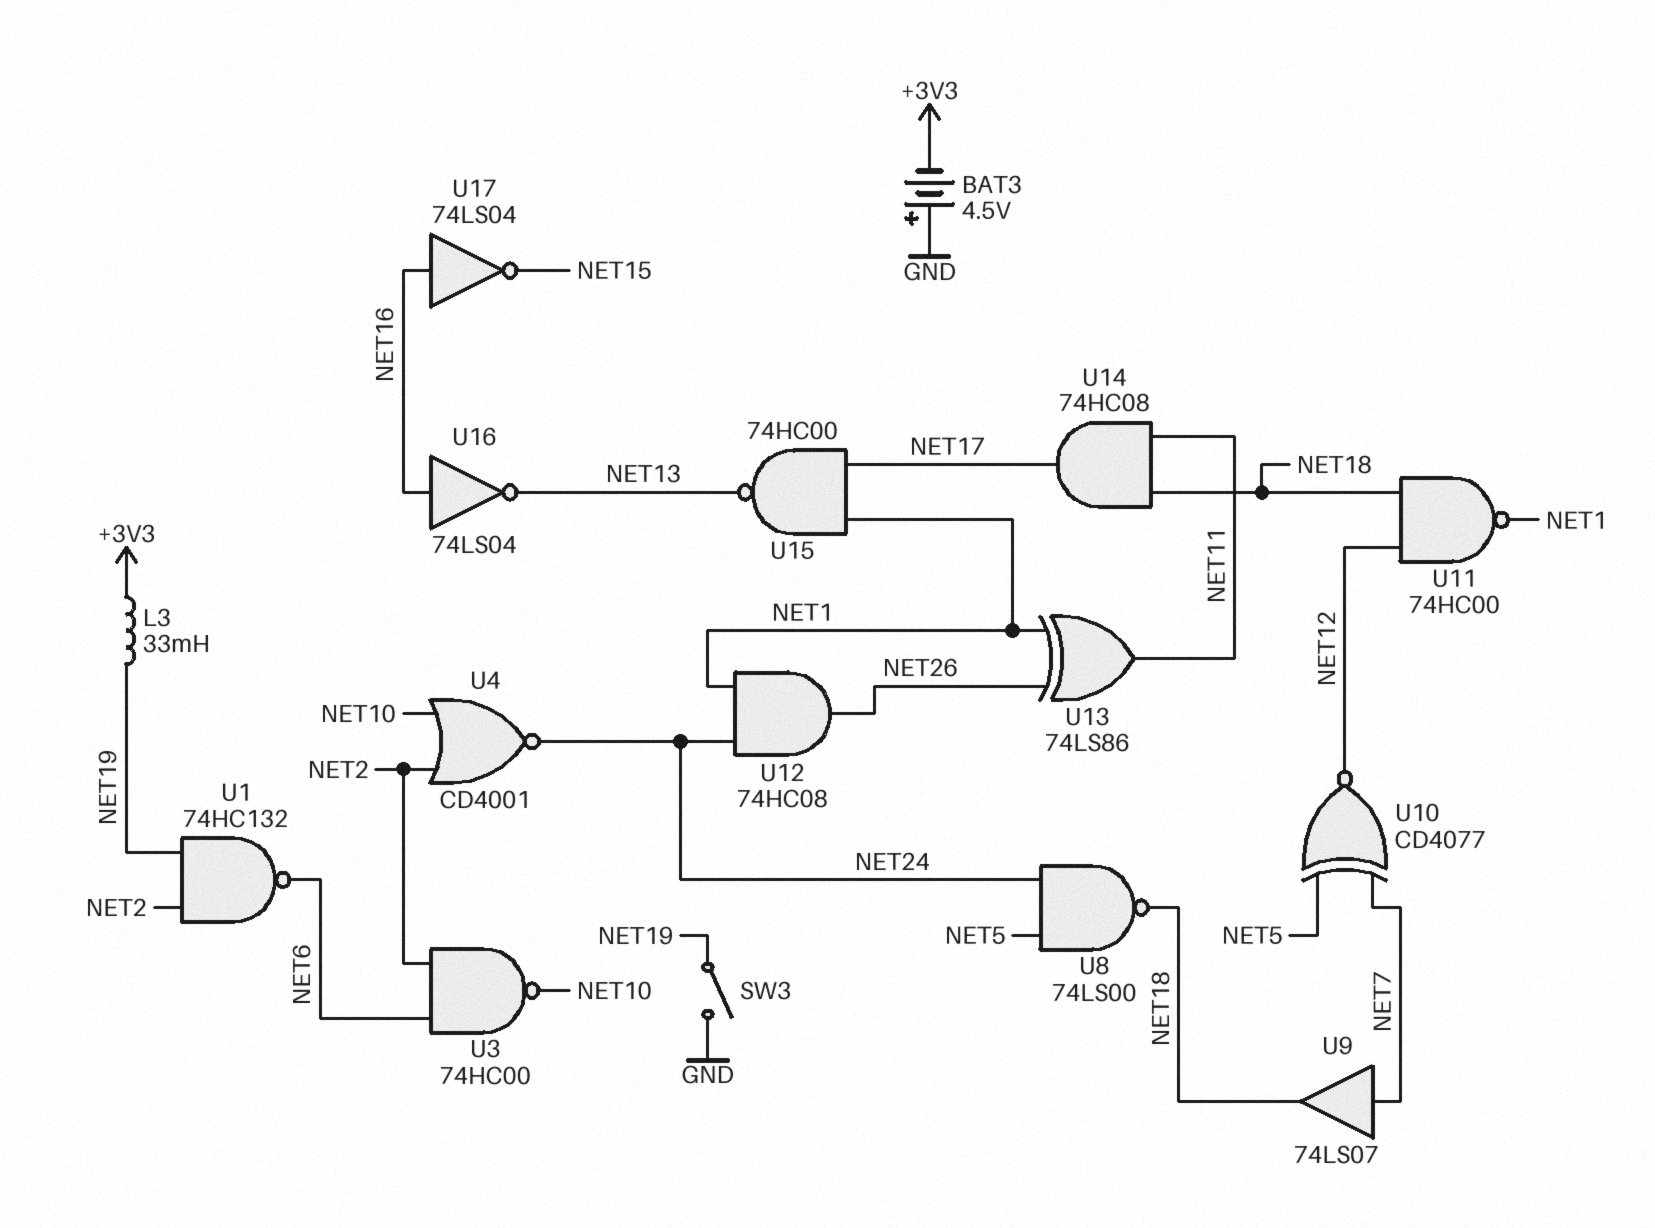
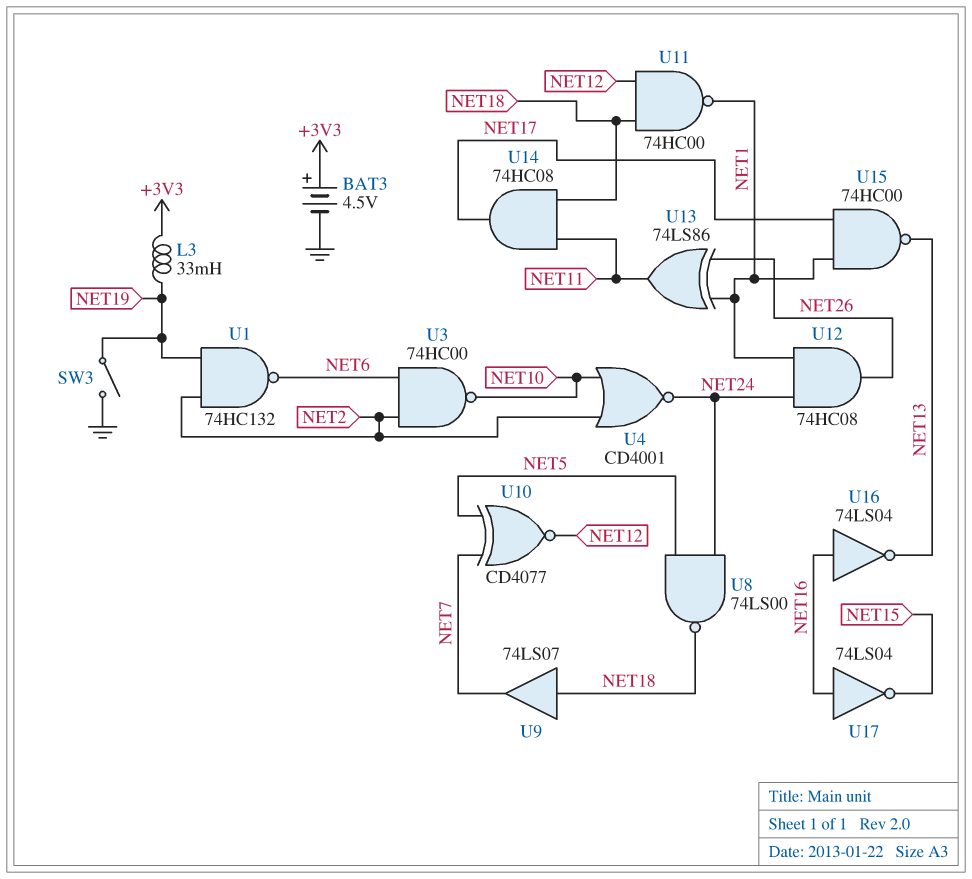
BAT3: 4.5V (plus GND, minus +3V3) -> 4.5V (plus +3V3, minus GND)
U9: buffer 74LS07 (in NET7, out NET18) -> buffer 74LS07 (in NET18, out NET7)

